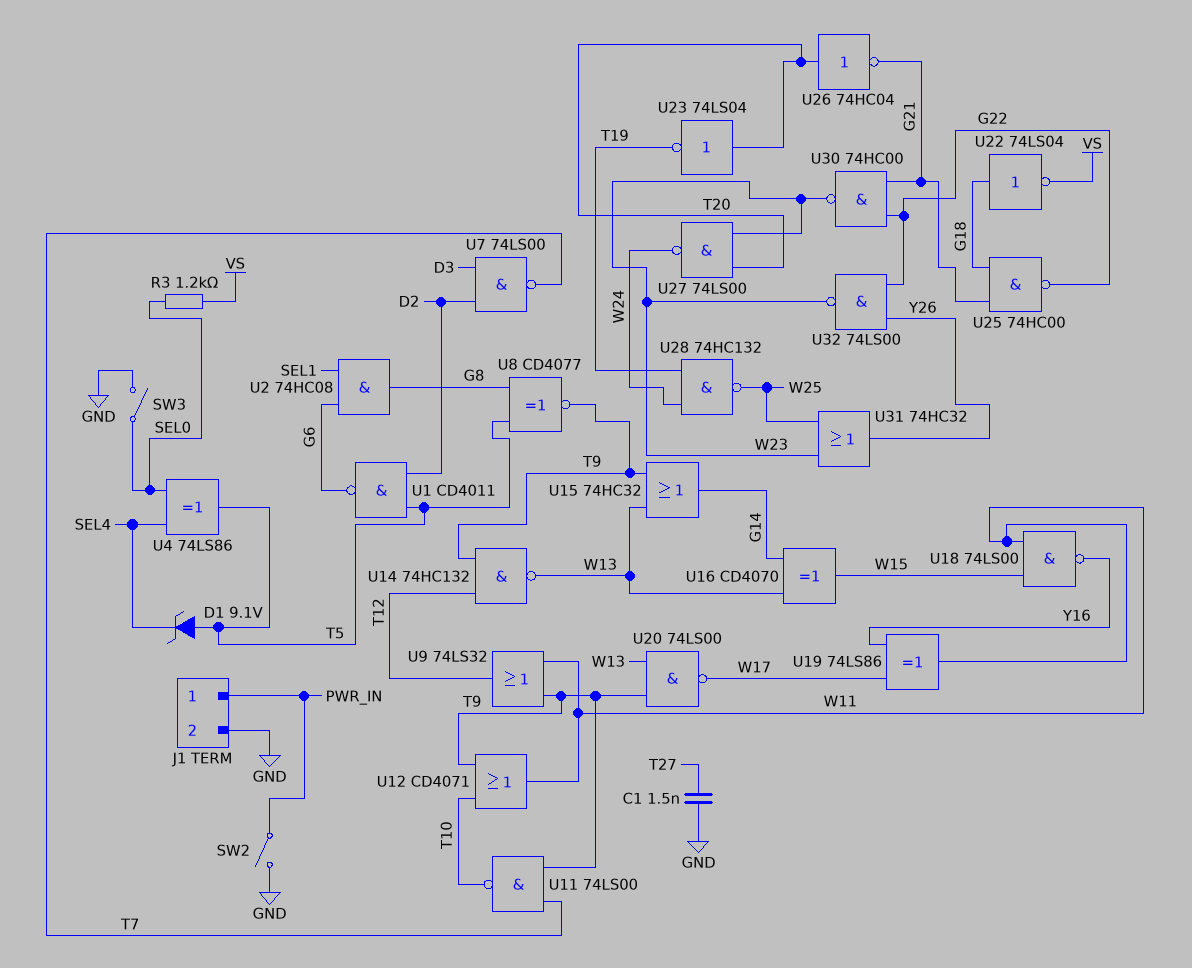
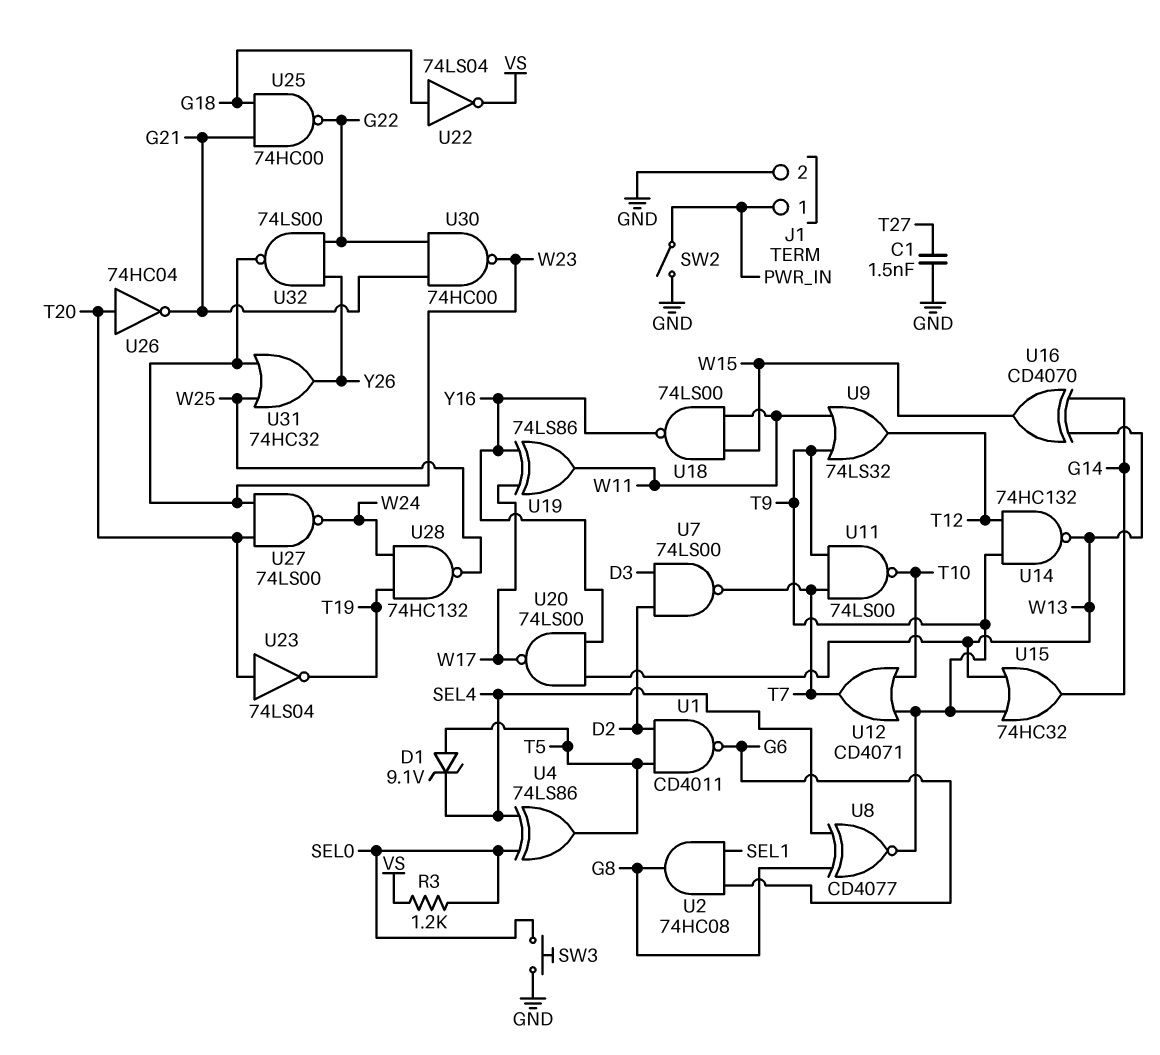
SW3: switch (GND, SEL0) -> button (GND, SEL0)
U8: XNOR CD4077 (in G8, in T5, out T9) -> XNOR CD4077 (in G8, in SEL4, out T9)
U12: OR CD4071 (in T9, in T10, out W11) -> OR CD4071 (in T9, in T10, out T7)
U20: NAND 74LS00 (in T9, in W13, out W17) -> NAND 74LS00 (in W13, in Y16, out W17)

